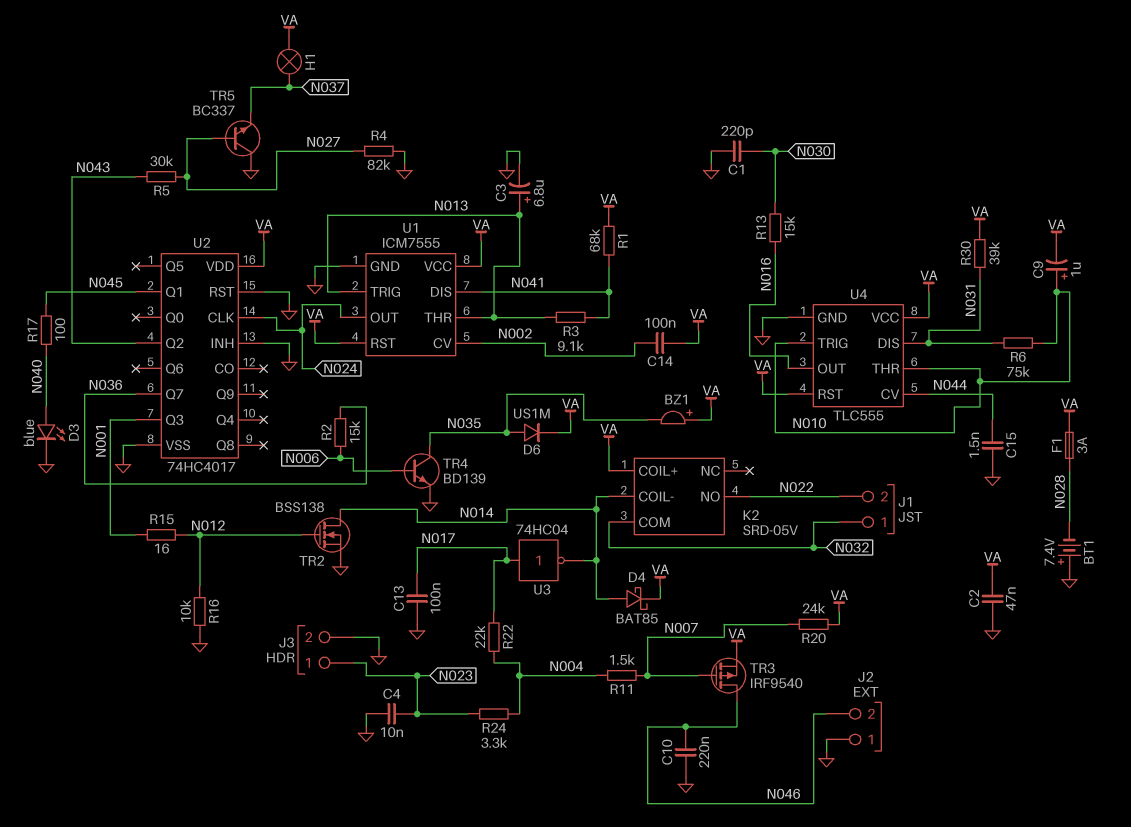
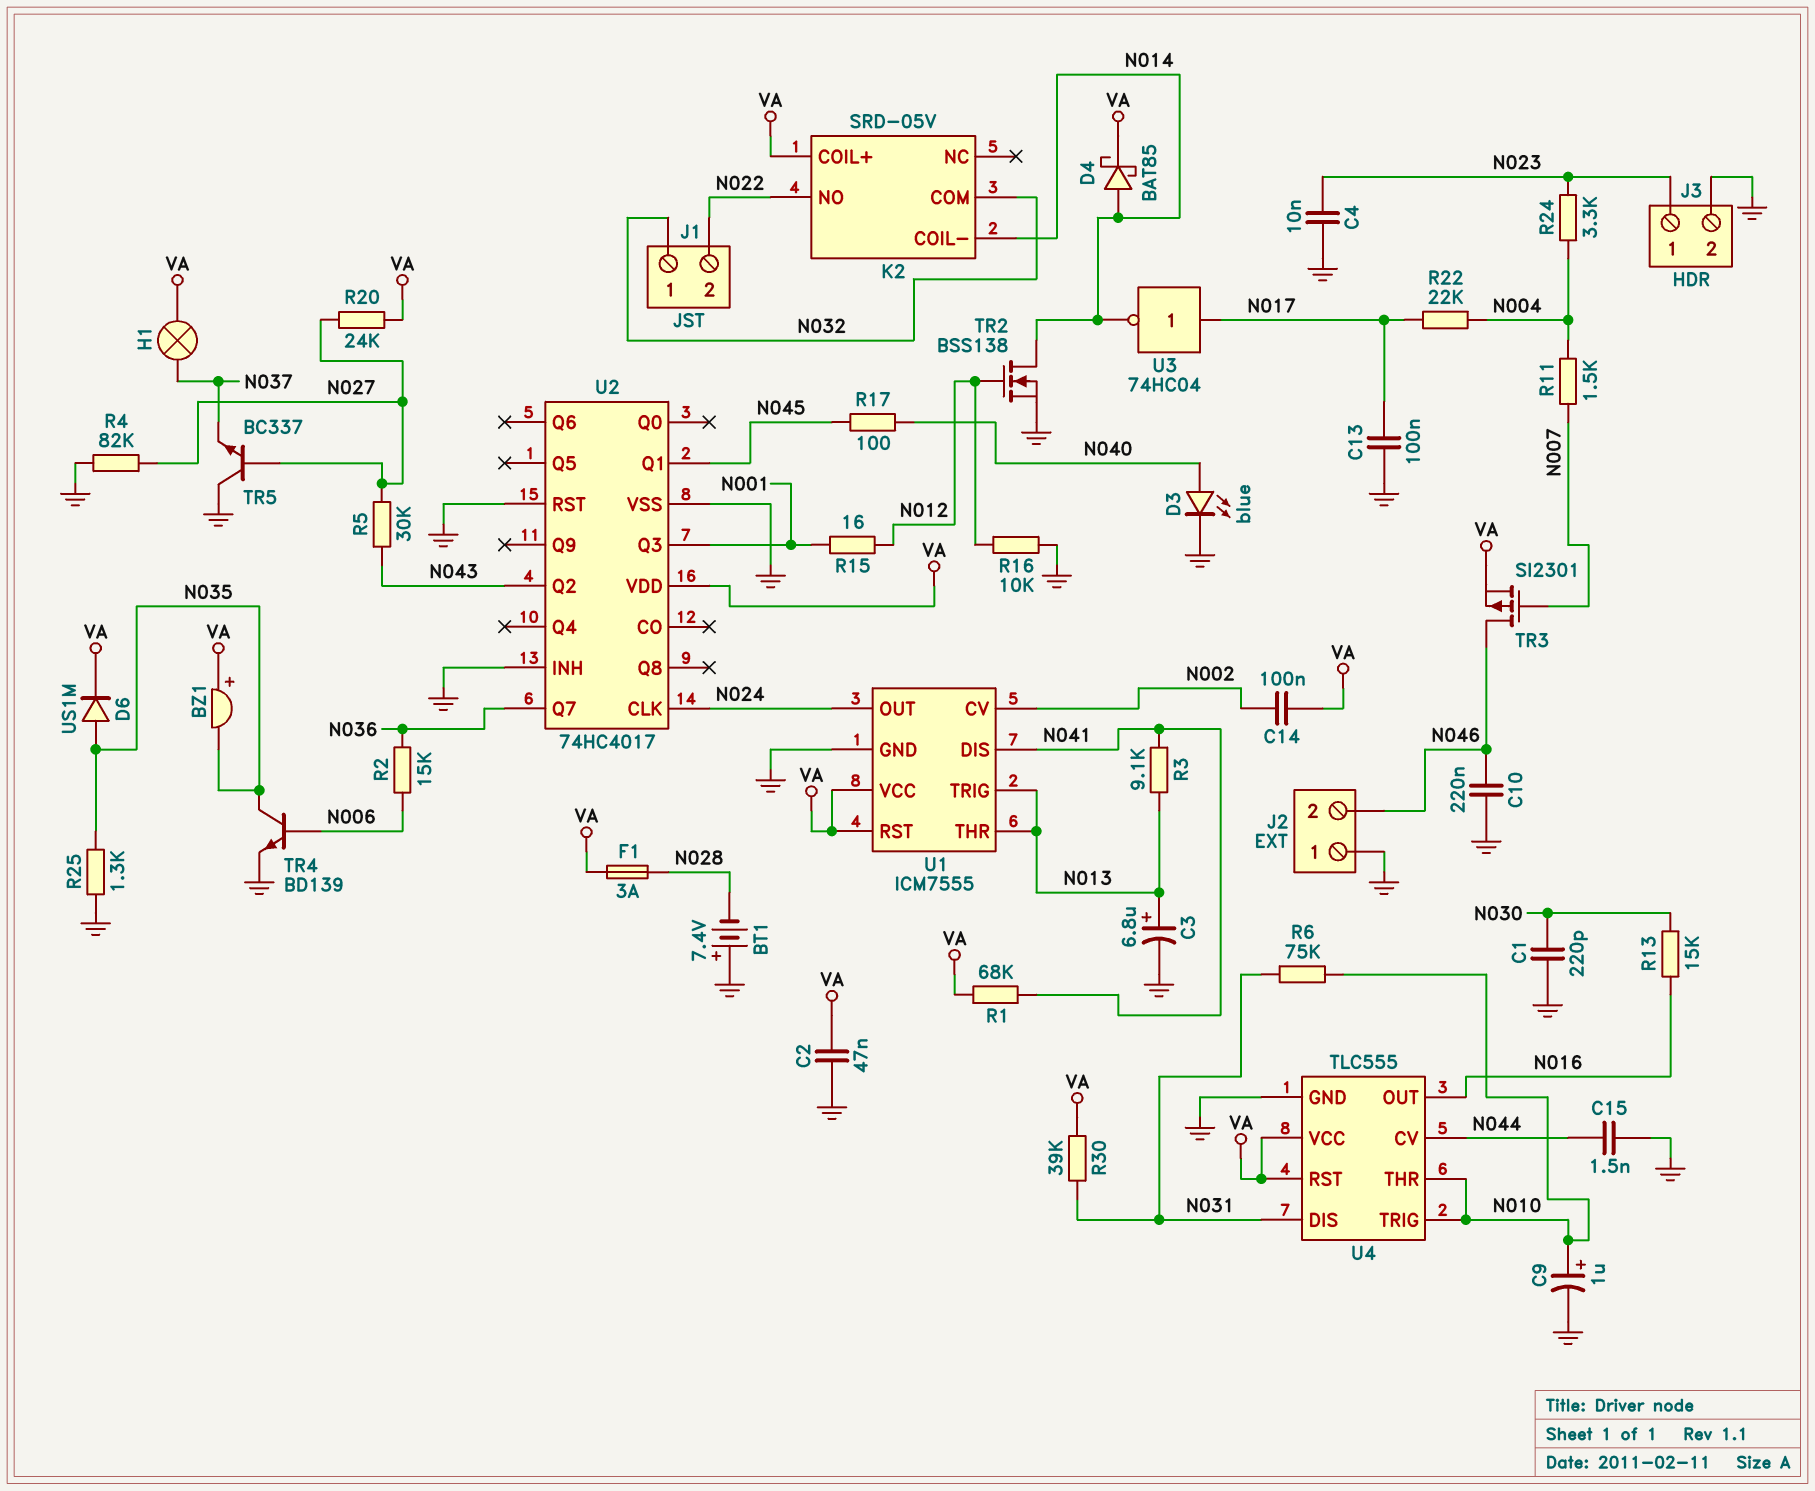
C9: 1uF (plus N010, minus VA) -> 1uF (plus N010, minus GND)
R20: 24k (N007, VA) -> 24k (N027, VA)
R25: none -> 1.3k (GND, N035)
TR3: PMOS IRF9540 (G N007, D N046, S VA) -> PMOS SI2301 (G N007, D N046, S VA)

